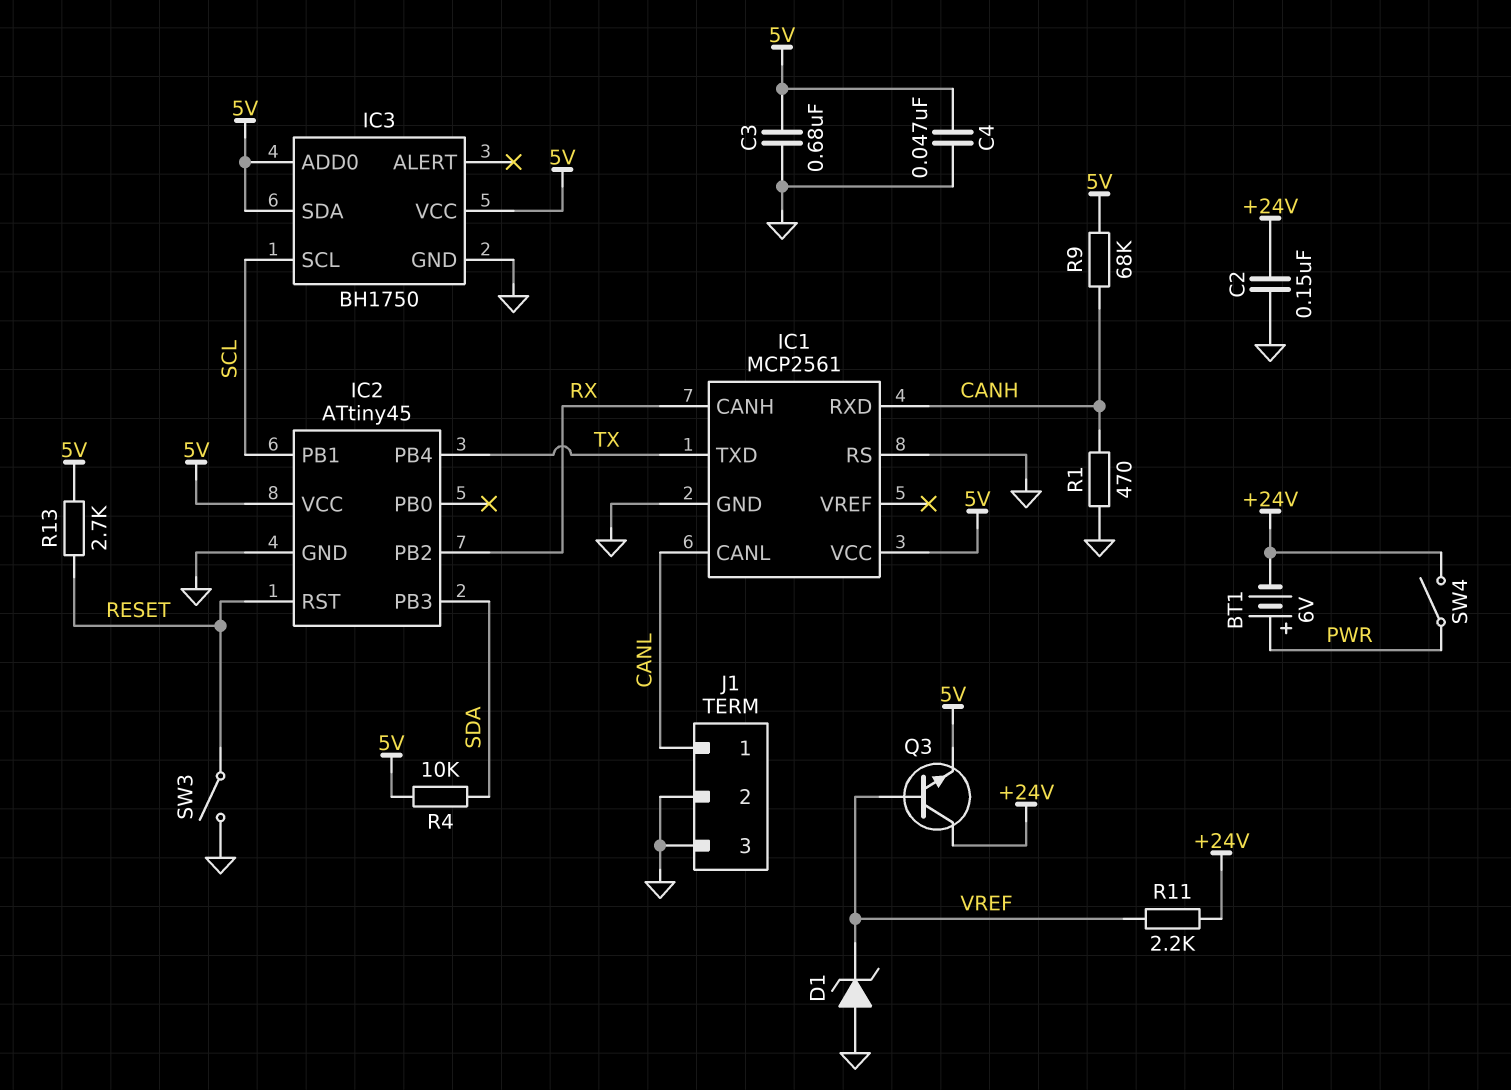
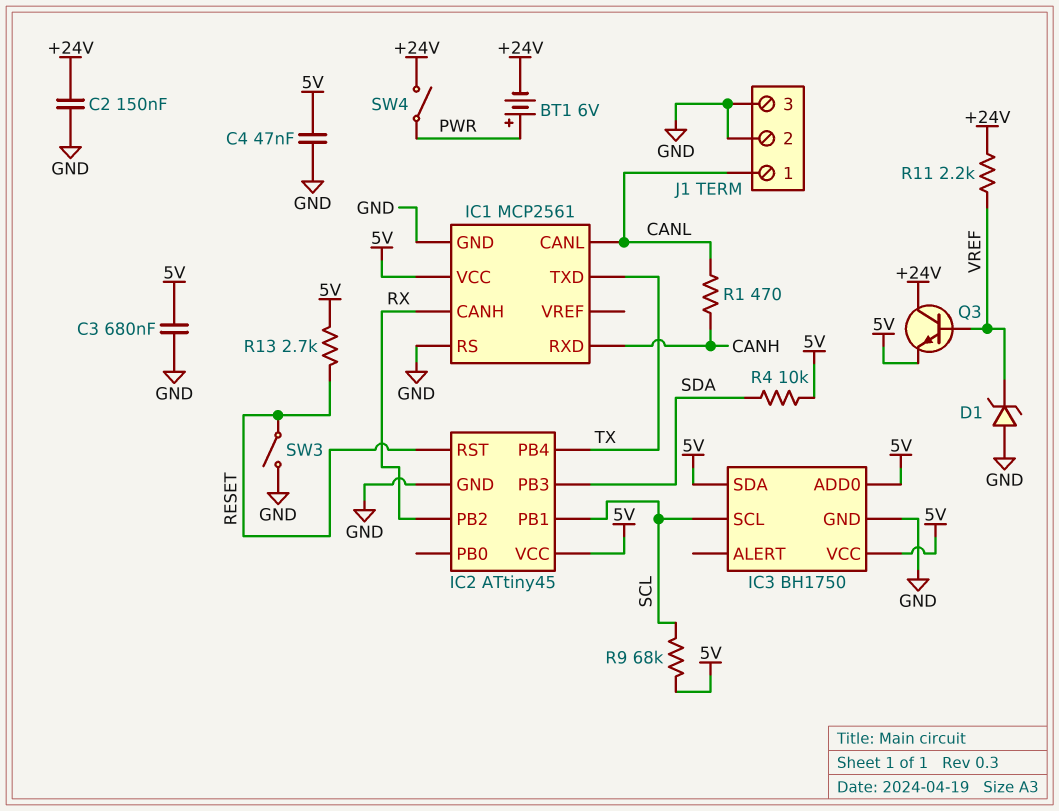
R1: 470 (CANH, GND) -> 470 (CANH, CANL)
R9: 68k (5V, CANH) -> 68k (5V, SCL)

